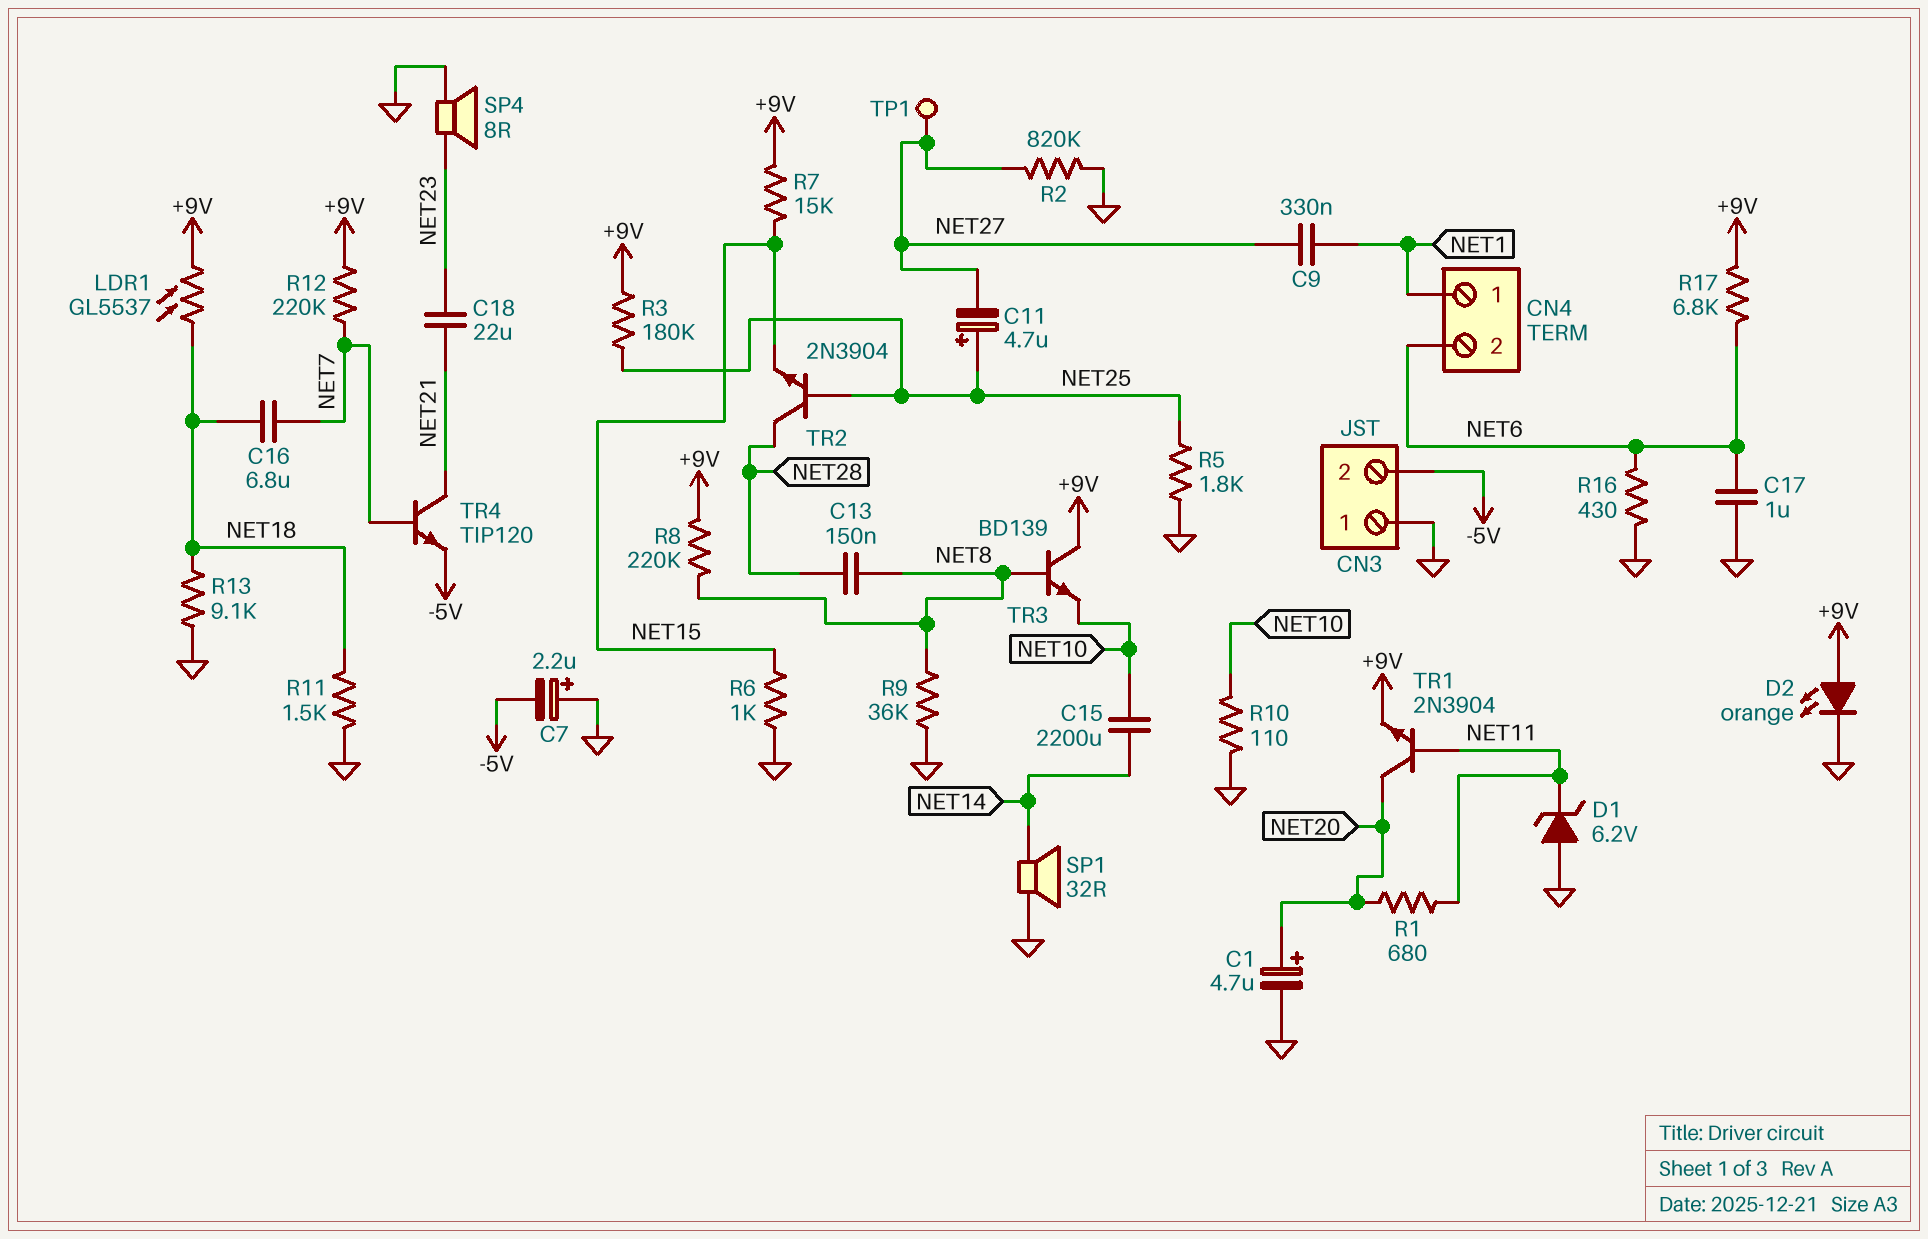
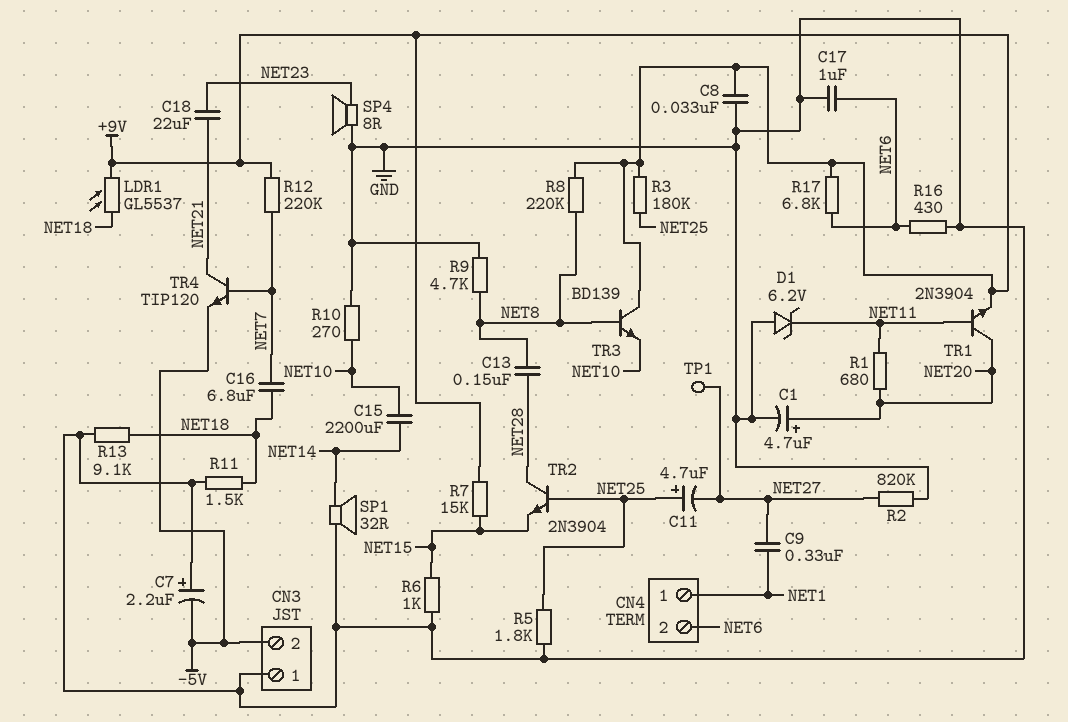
C8: none -> 33nF (+9V, GND)
D2: LED orange (A +9V, K GND) -> none
R9: 36k (GND, NET8) -> 4.7k (GND, NET8)
R10: 110 (GND, NET10) -> 270 (GND, NET10)

